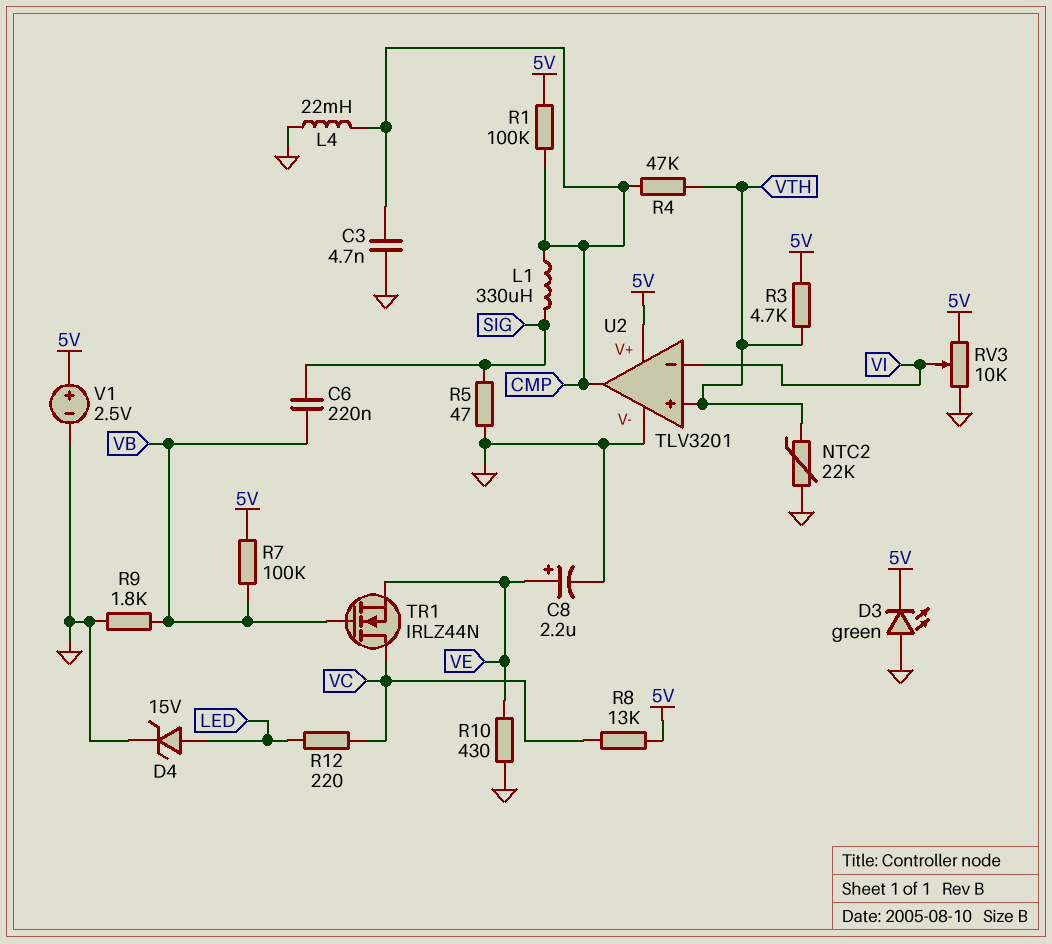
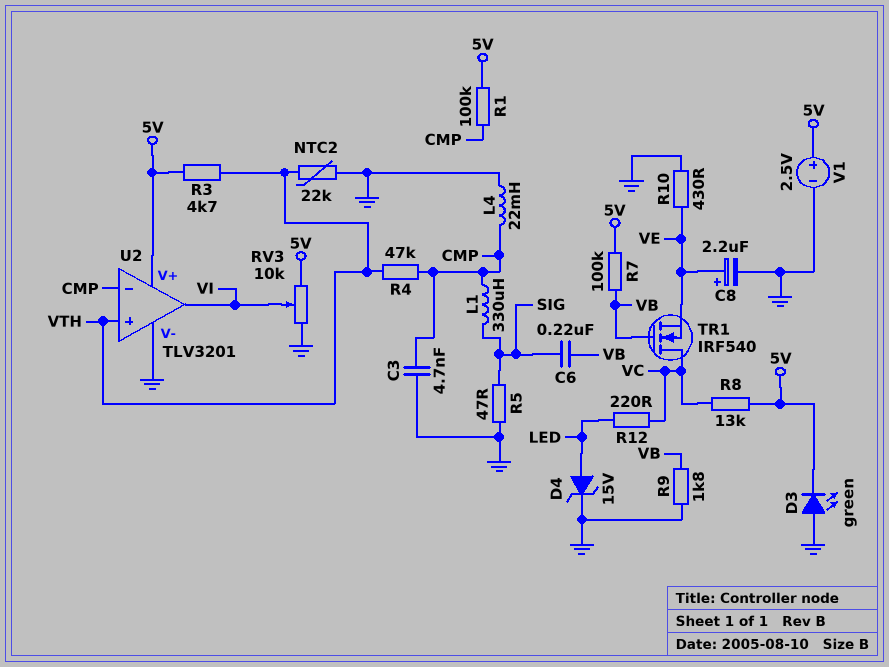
TR1: NMOS IRLZ44N (G VB, D VC, S VE) -> NMOS IRF540 (G VB, D VC, S VE)
U2 pin in-: VI -> CMP
U2 pin out: CMP -> VI

